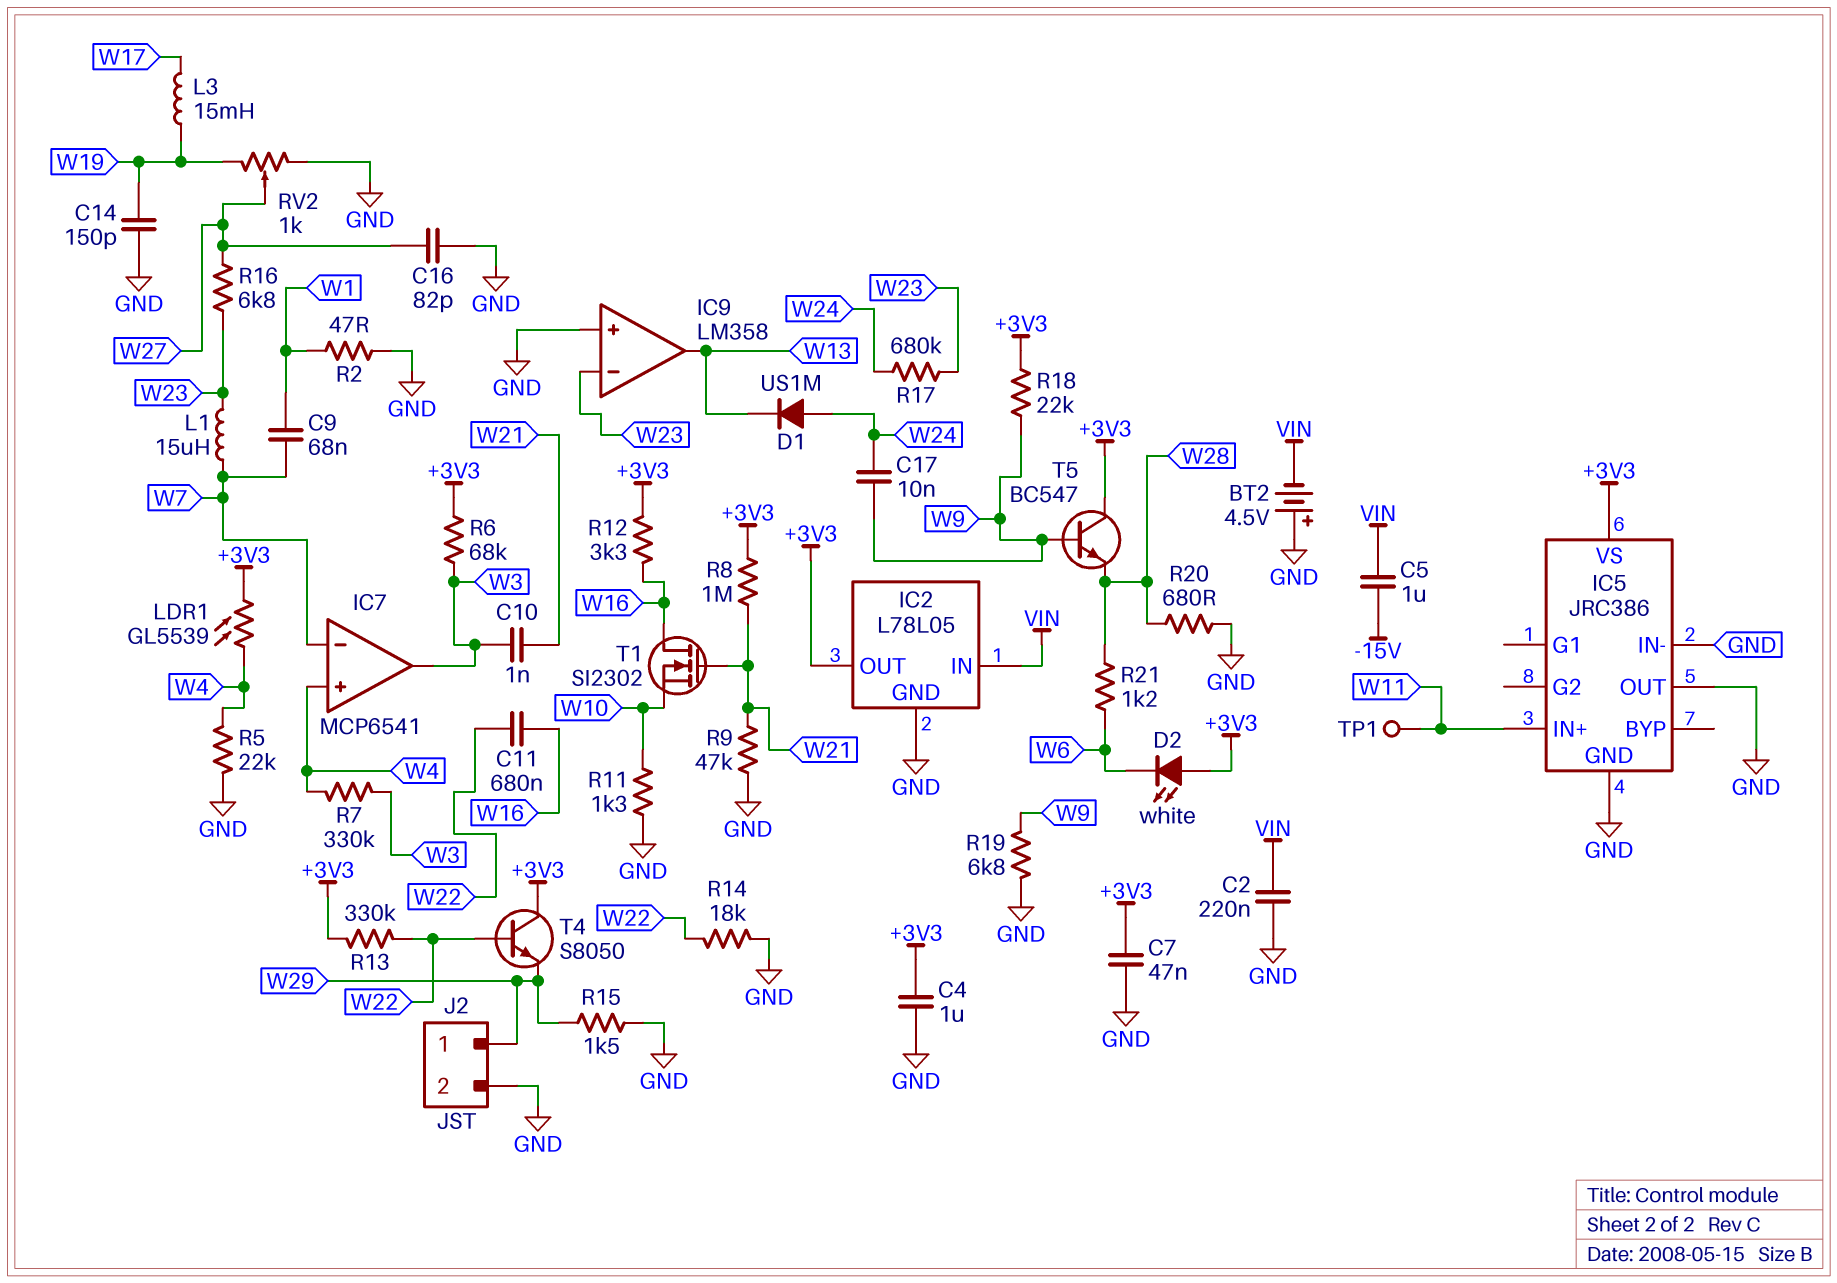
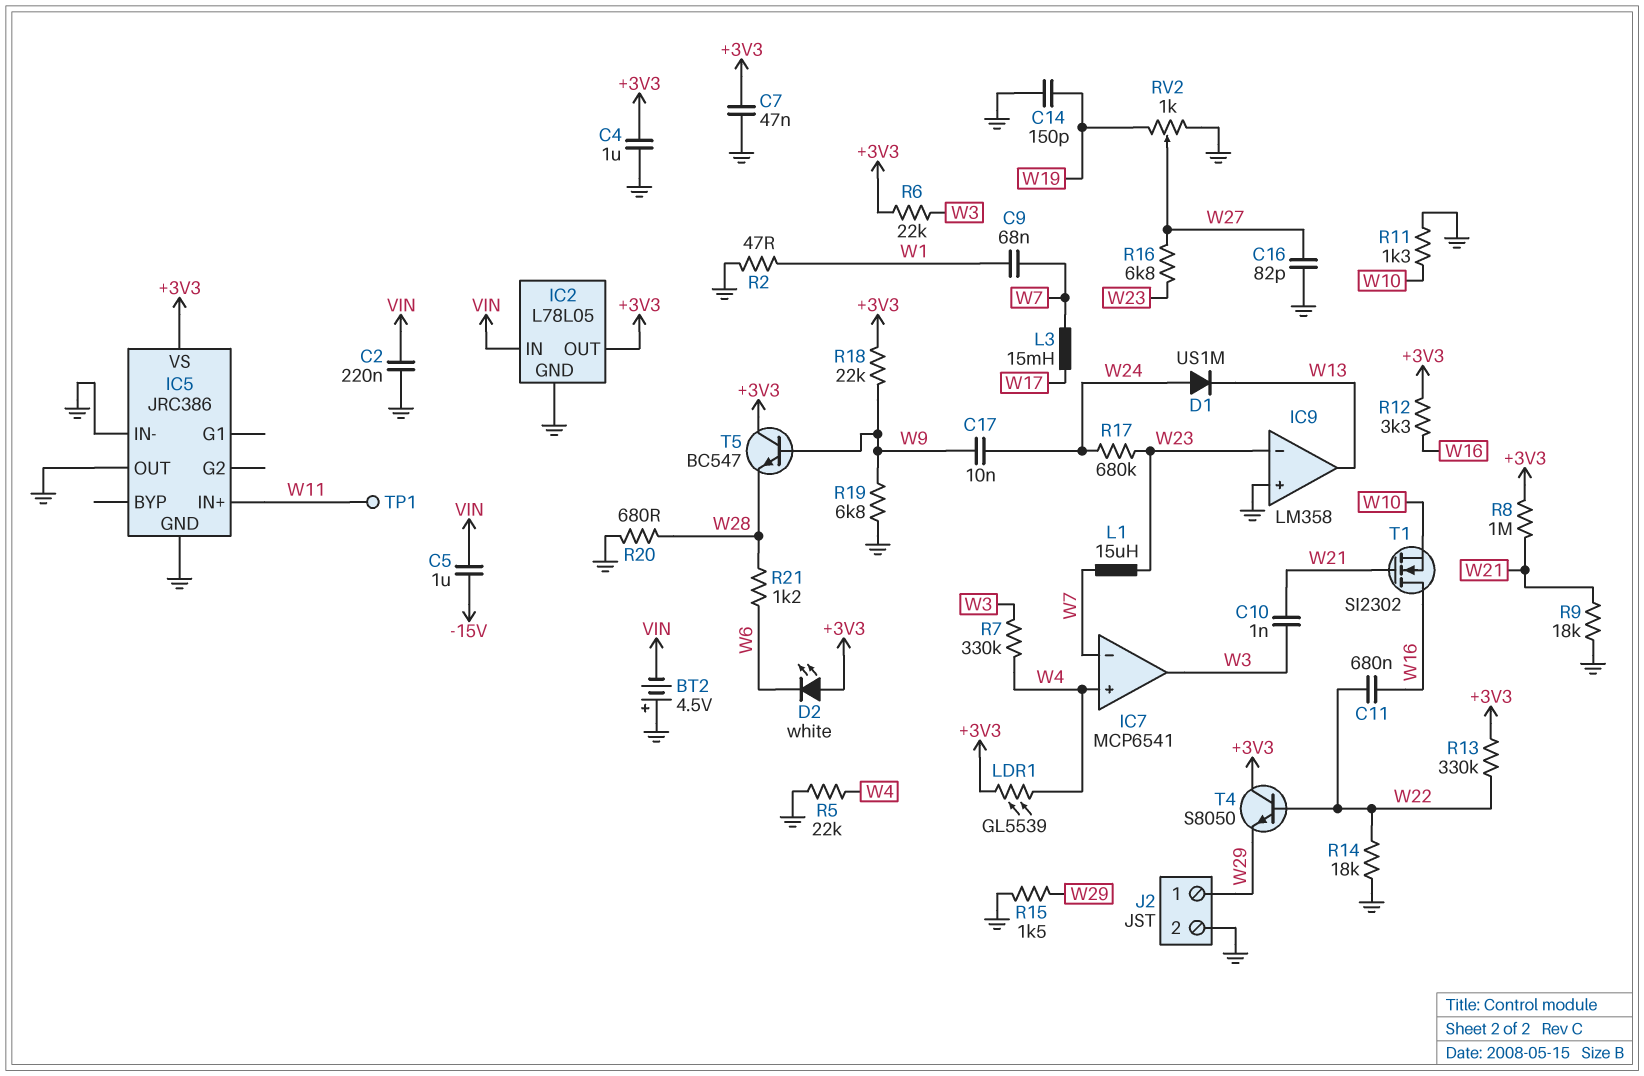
L3: 15mH (W17, W19) -> 15mH (W7, W17)
R6: 68k (+3V3, W3) -> 22k (+3V3, W3)
R9: 47k (GND, W21) -> 18k (GND, W21)

